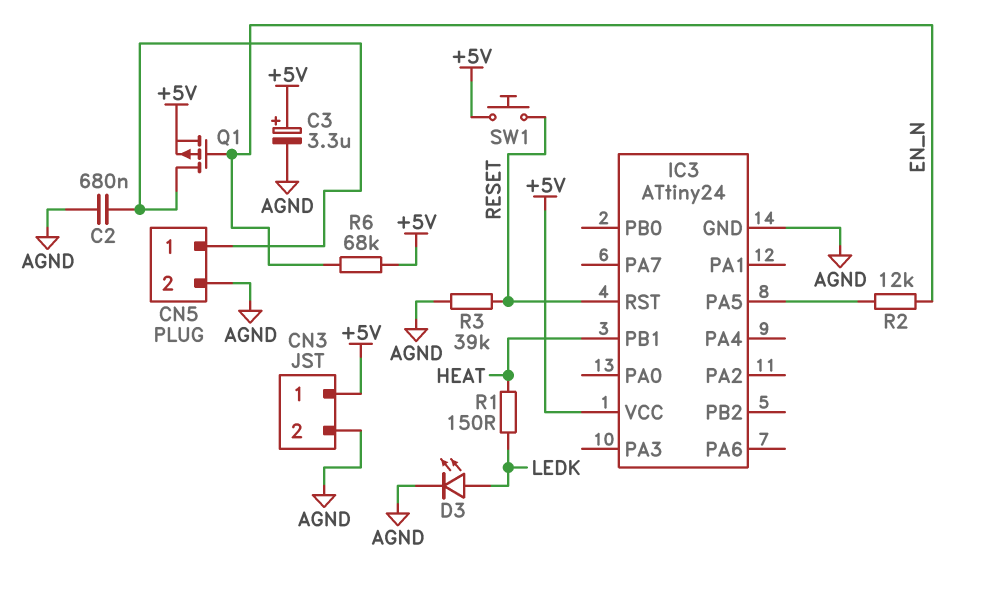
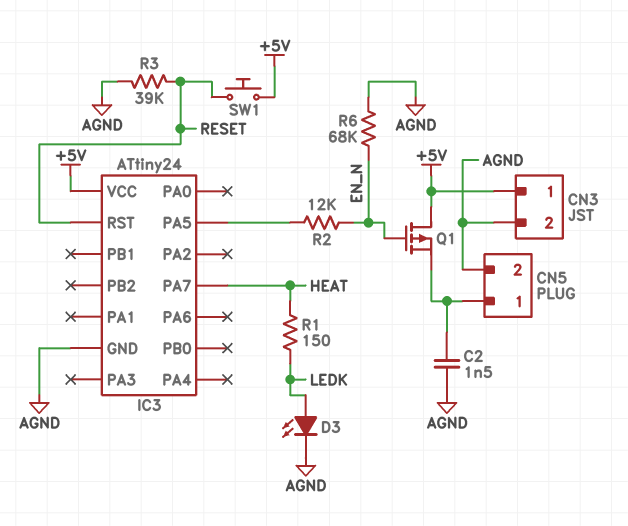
C2: 680nF (AGND, CN5/1) -> 1.5nF (AGND, CN5/1)
C3: 3.3uF (plus +5V, minus AGND) -> none
IC3 pin PA7: none -> HEAT
IC3 pin PB1: HEAT -> none
Q1: PMOS (G EN_N, D CN5/1, S +5V) -> PMOS (G EN_N, D +5V, S CN5/1)
R6: 68k (+5V, EN_N) -> 68k (AGND, EN_N)

